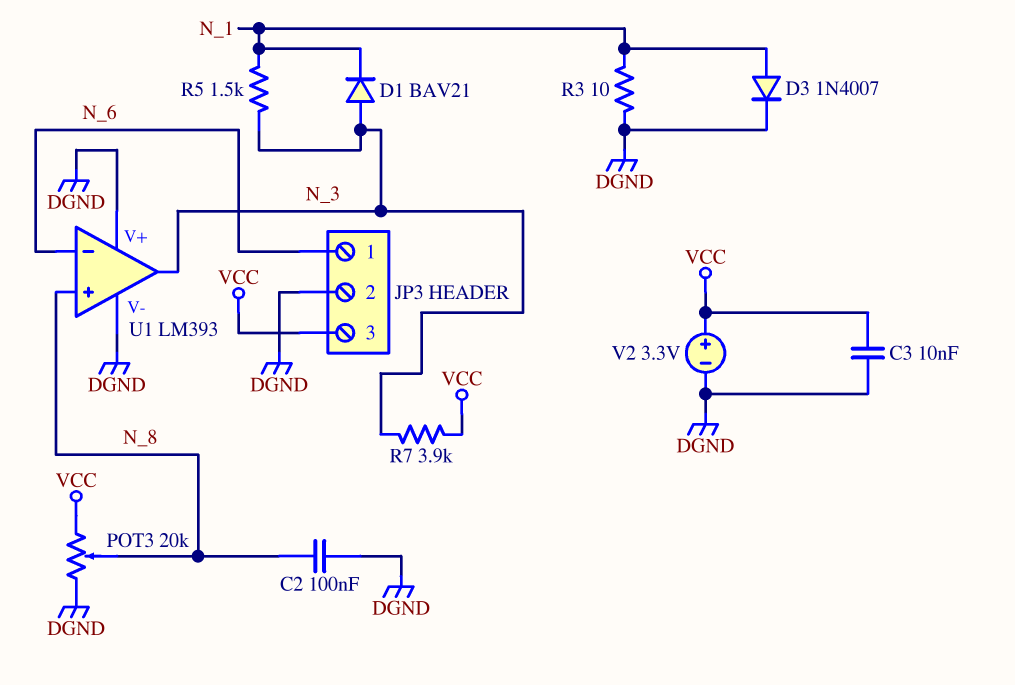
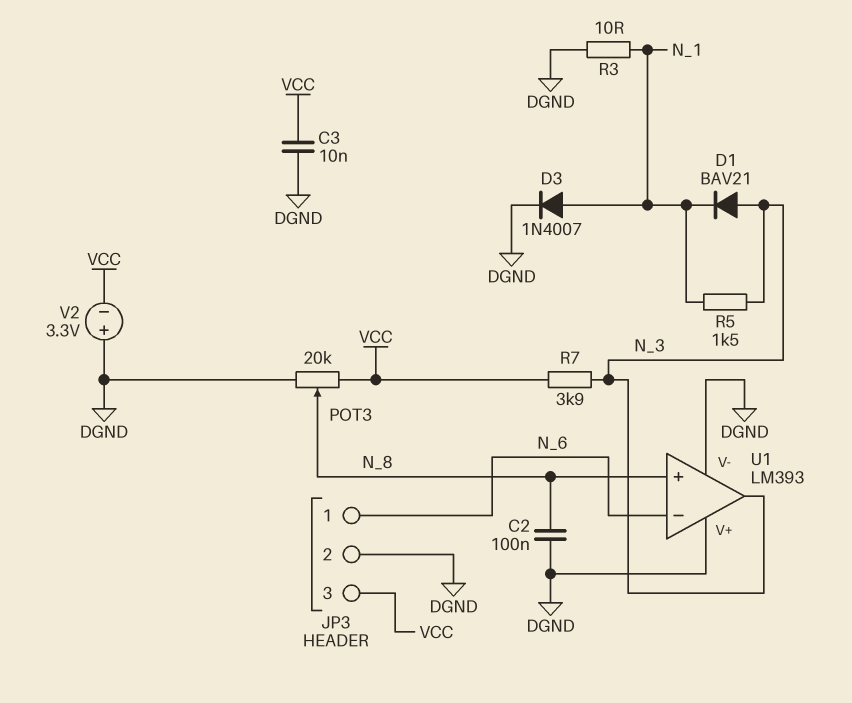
V2: 3.3V (plus VCC, minus DGND) -> 3.3V (plus DGND, minus VCC)

